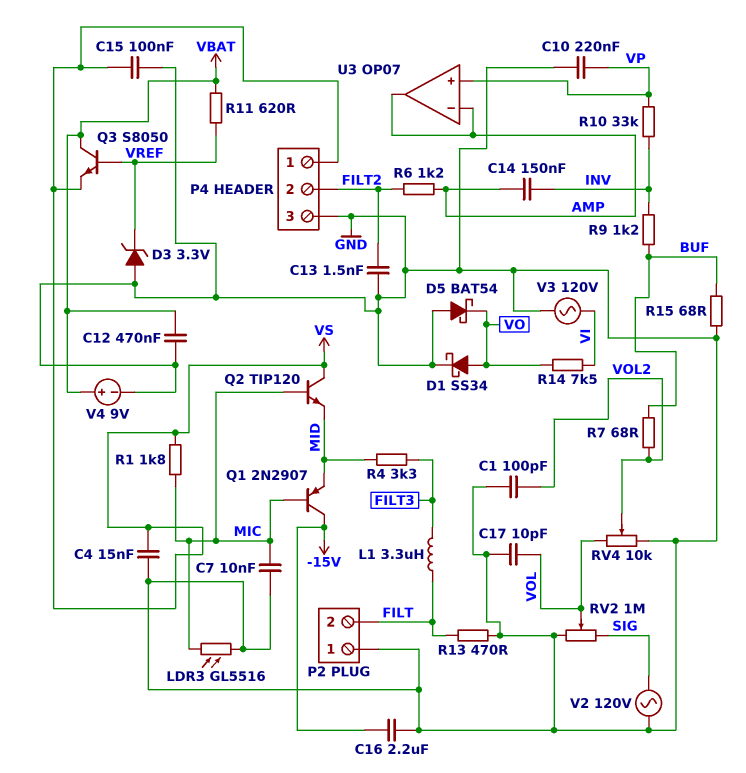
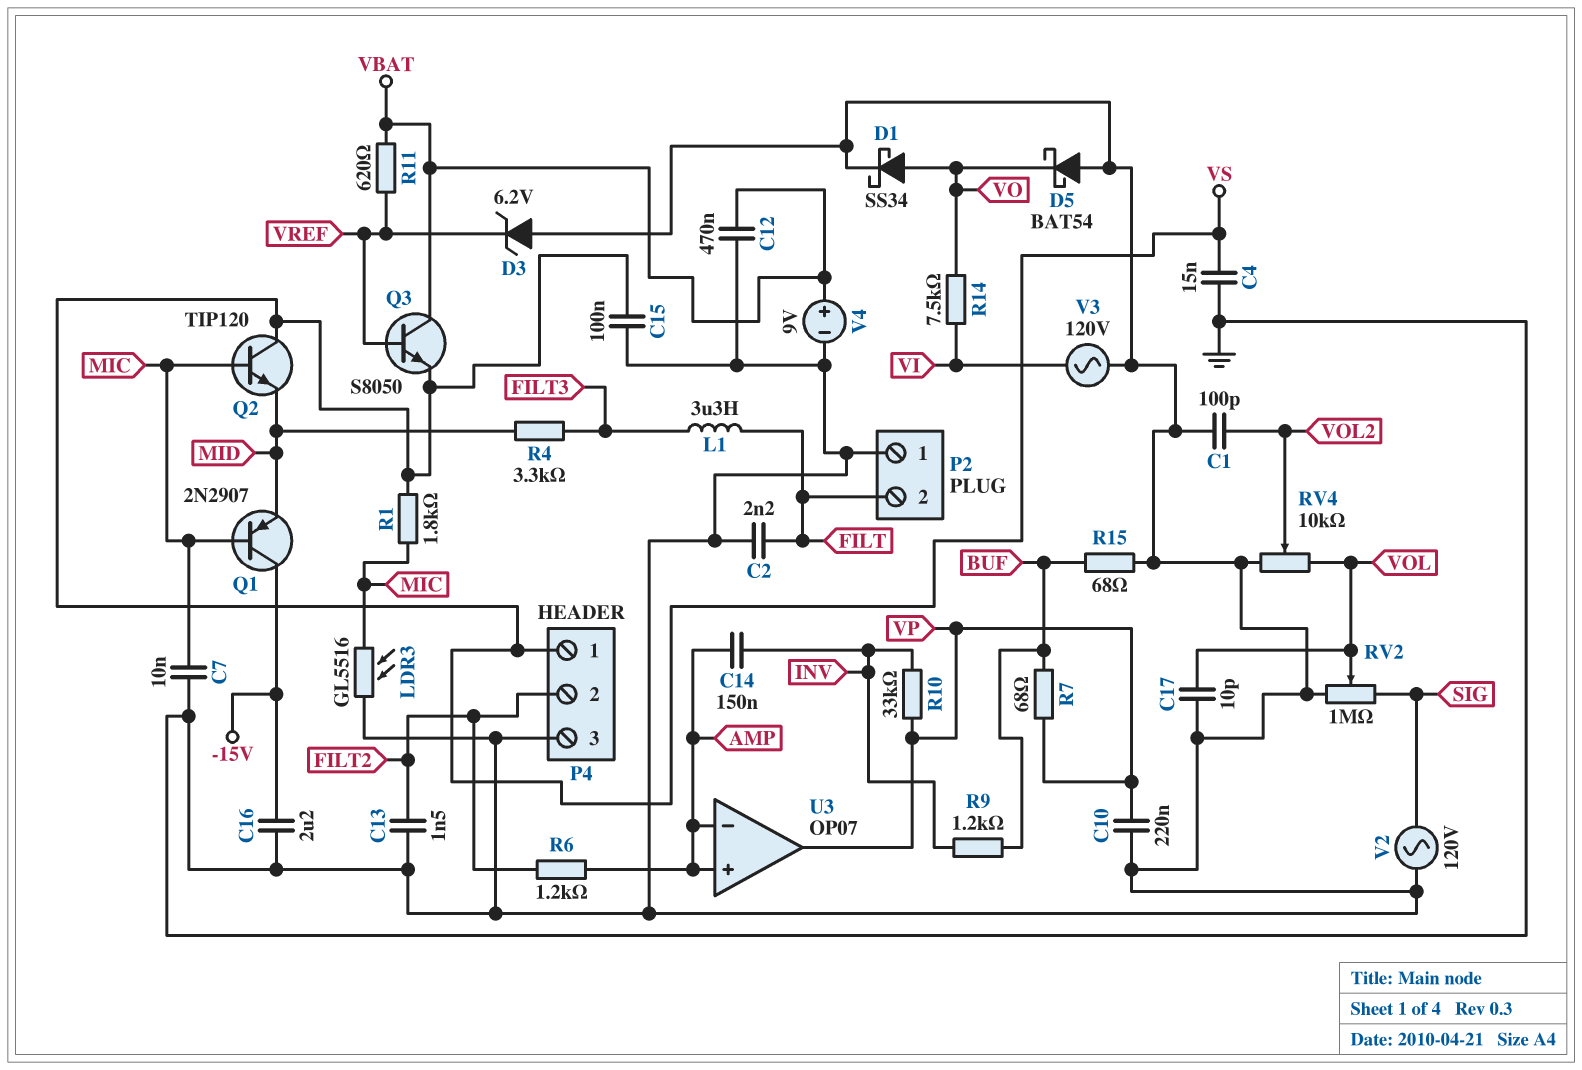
C2: none -> 2.2nF (FILT, GND)
D3: zener 3.3V (A GND, K VREF) -> zener 6.2V (A GND, K VREF)
R7: 68 (BUF, VOL2) -> 68 (BUF, VP)
R13: 470 (FILT, GND) -> none
U3 pin in+: VP -> AMP
U3 pin out: AMP -> VP

